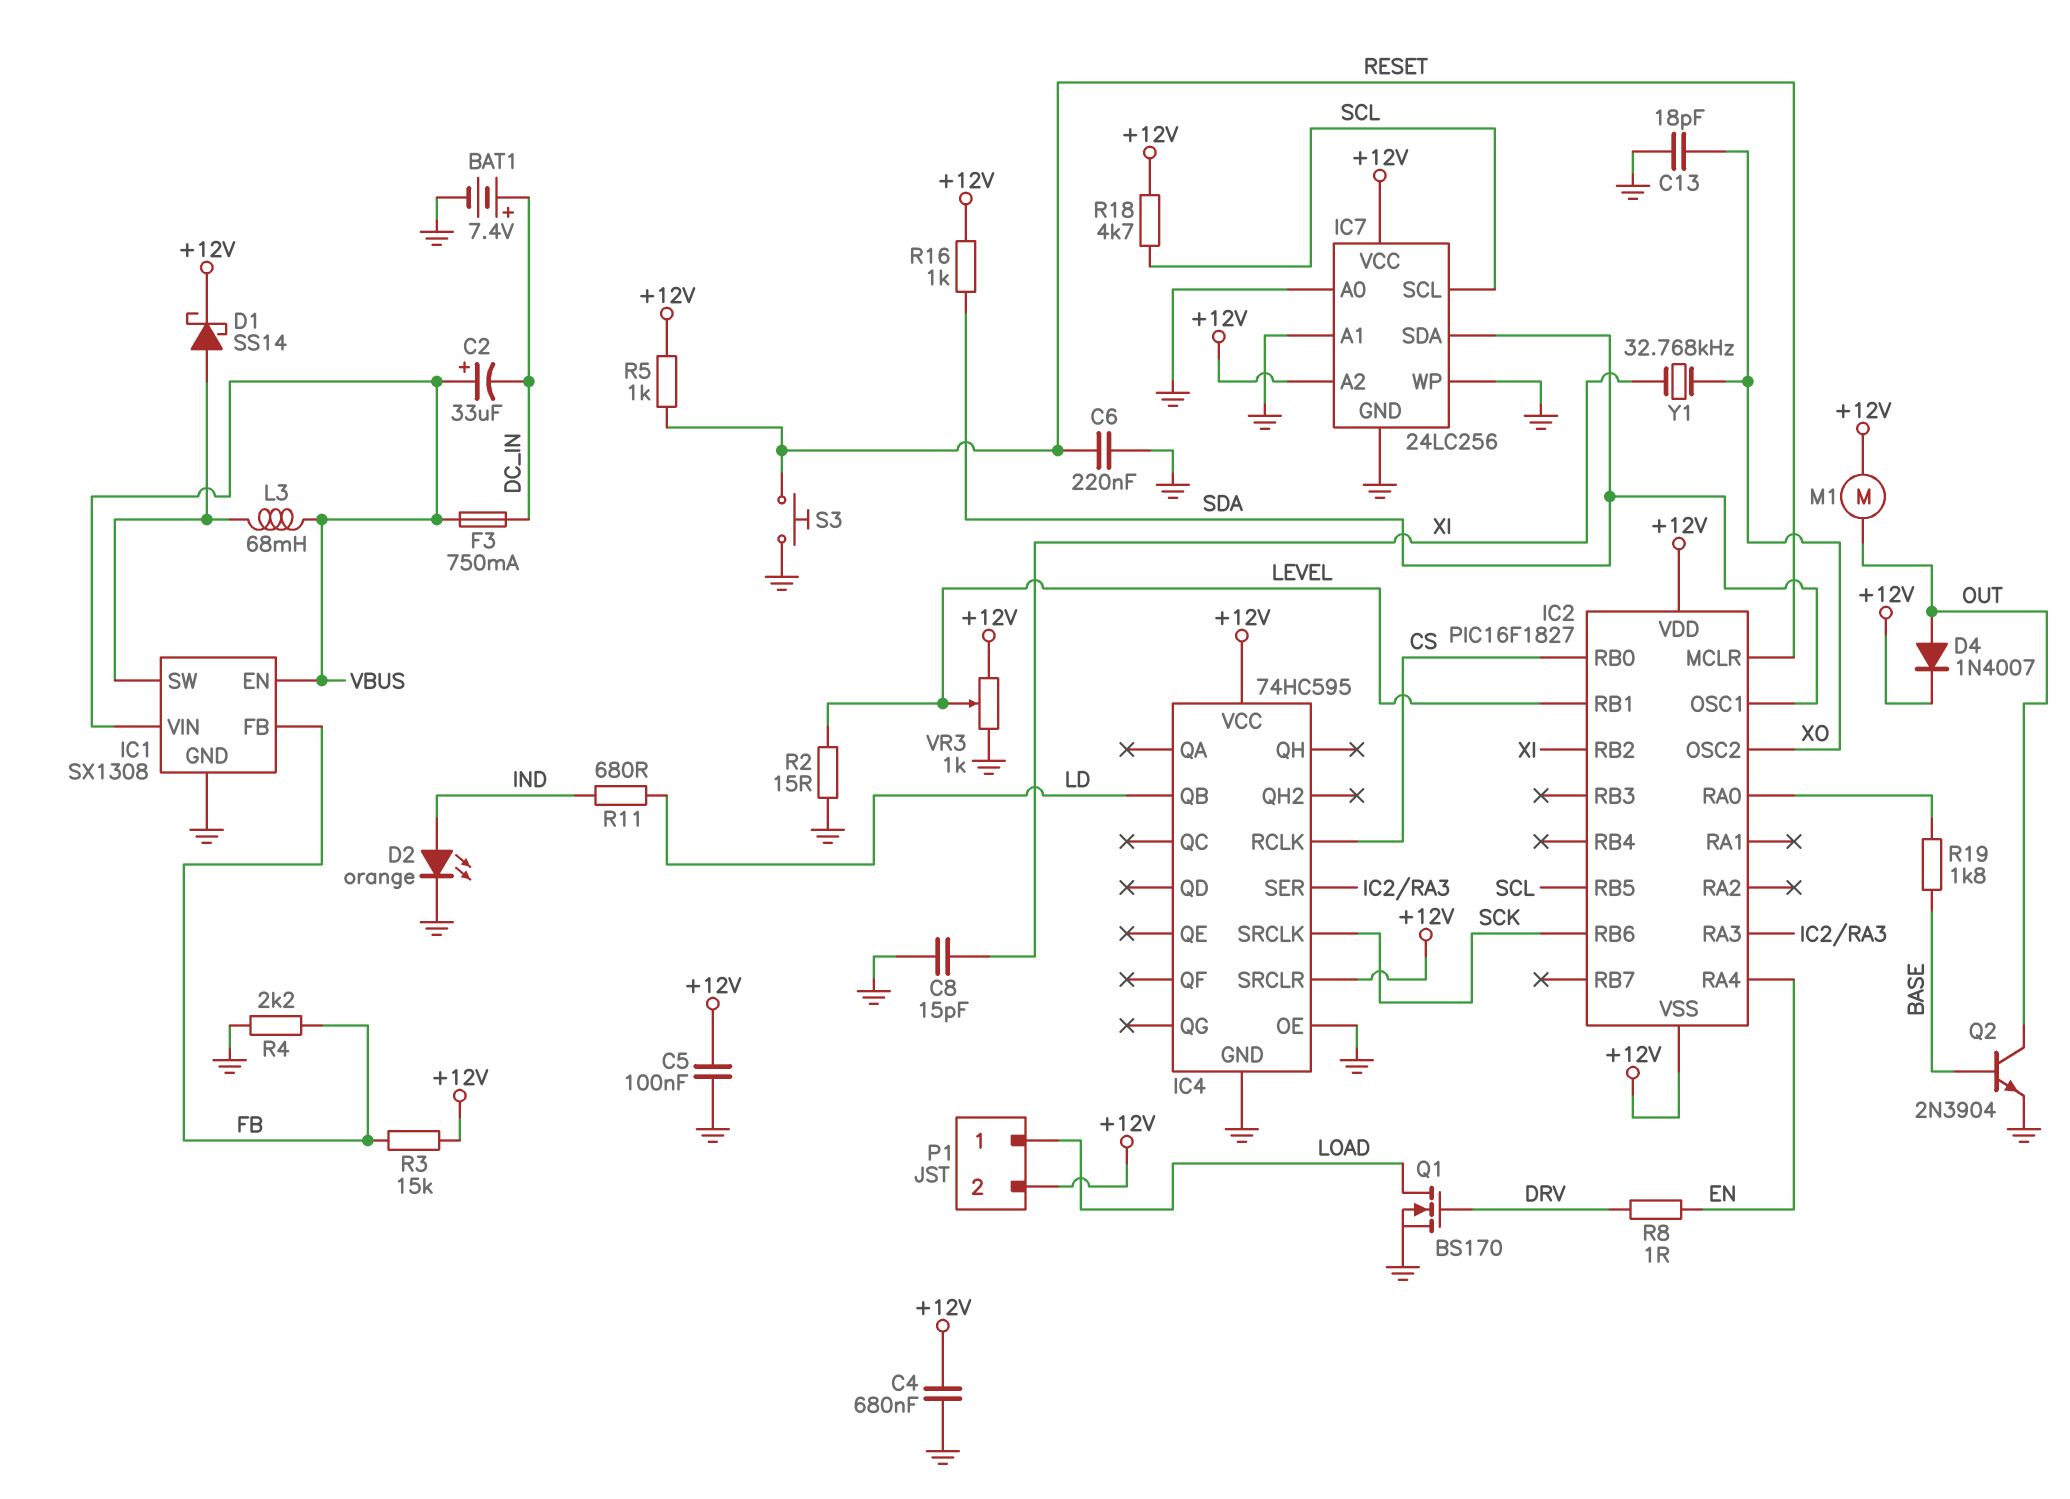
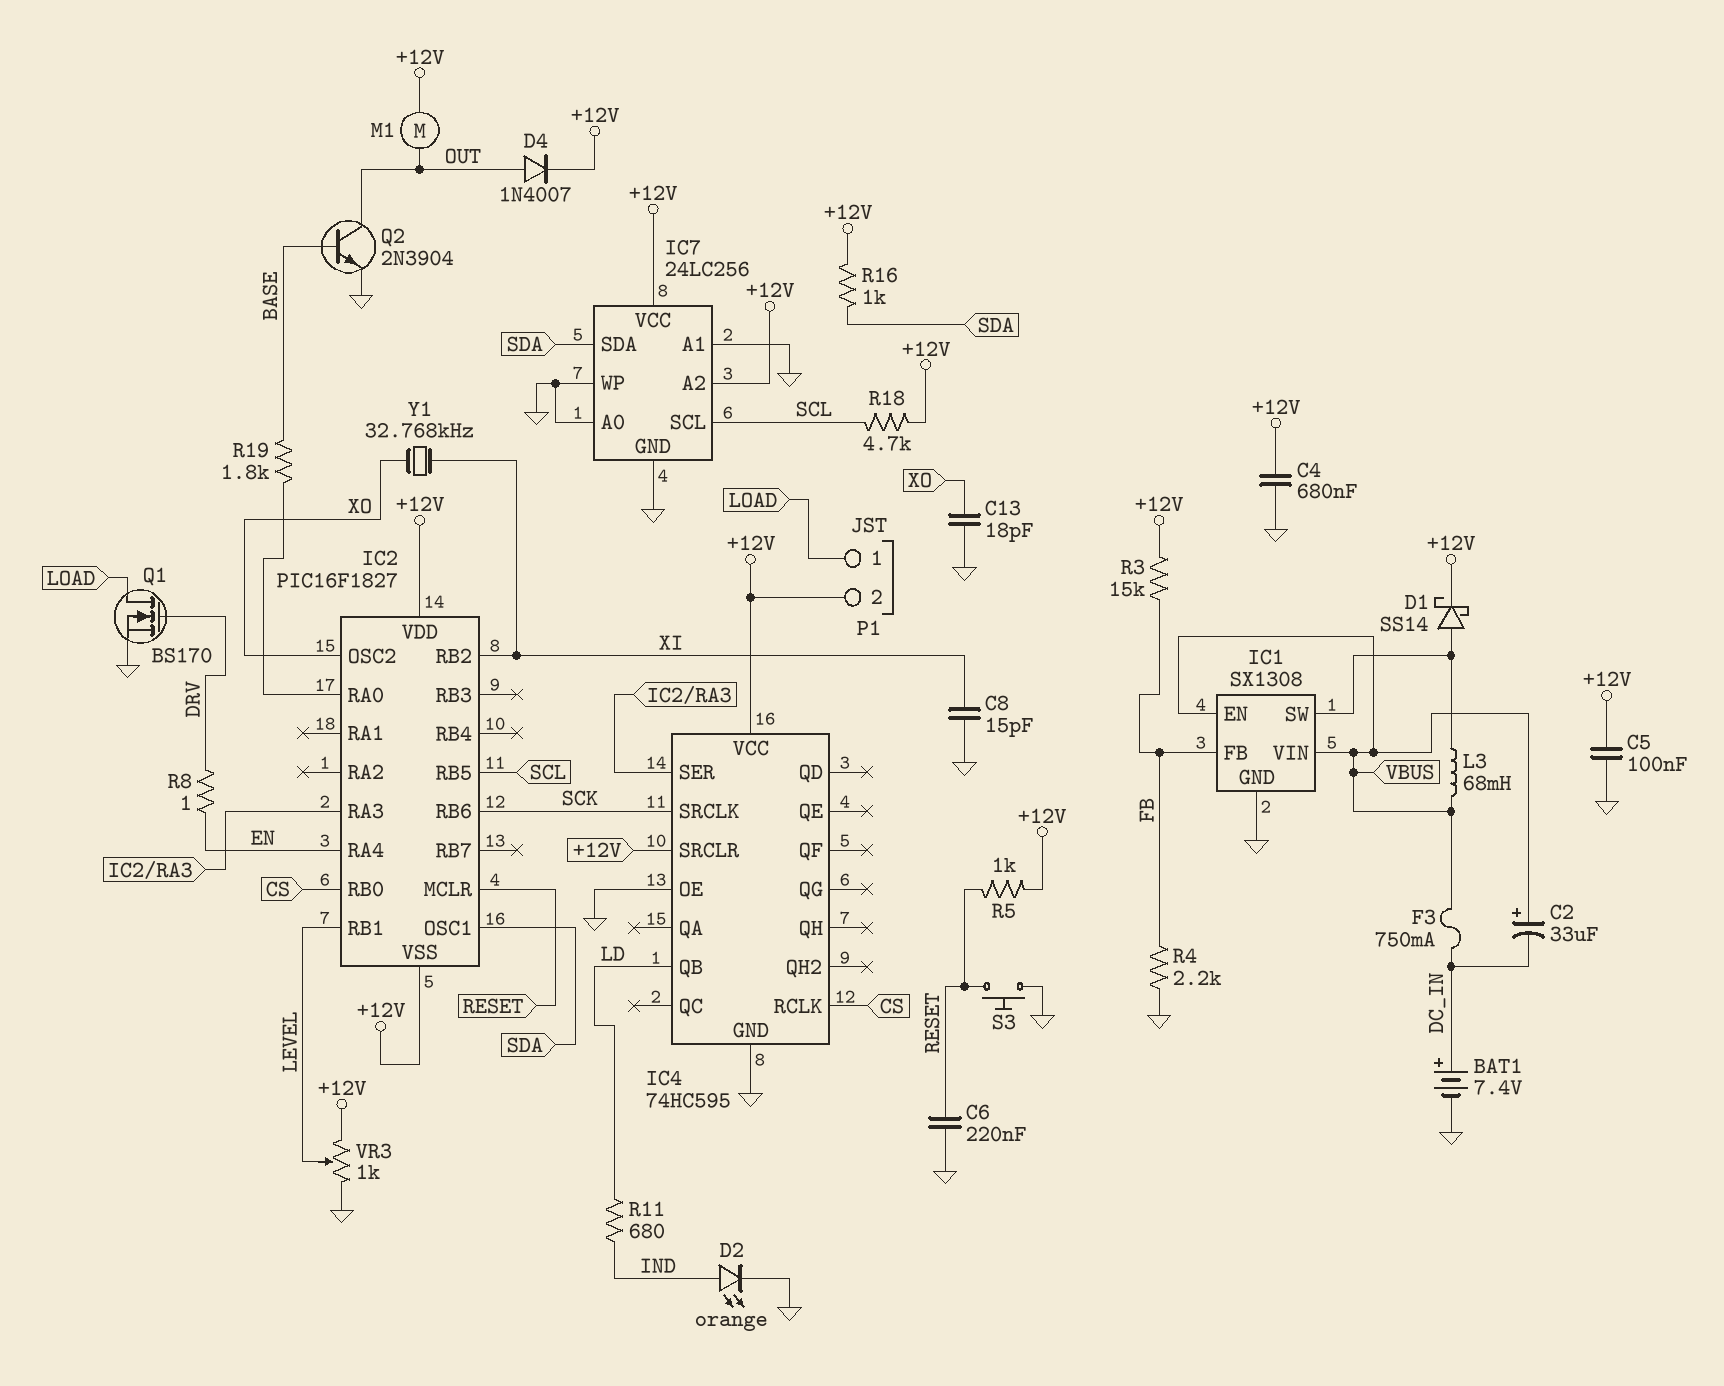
R2: 15 (GND, LEVEL) -> none

